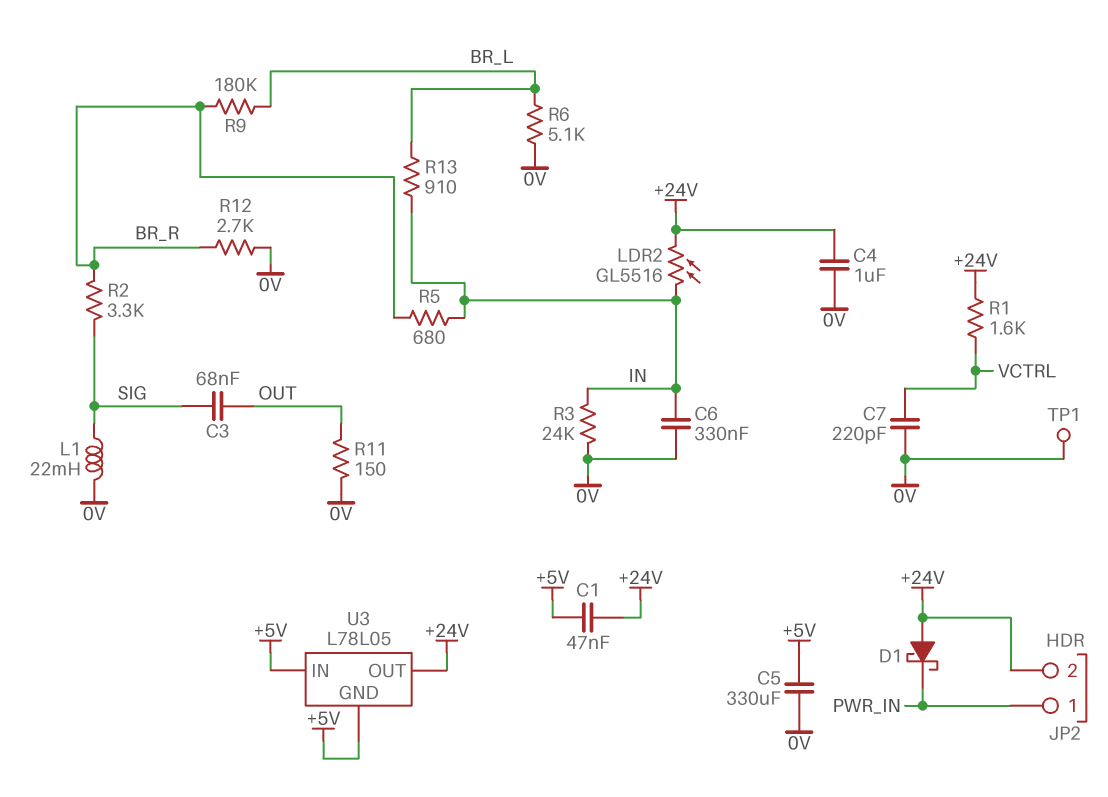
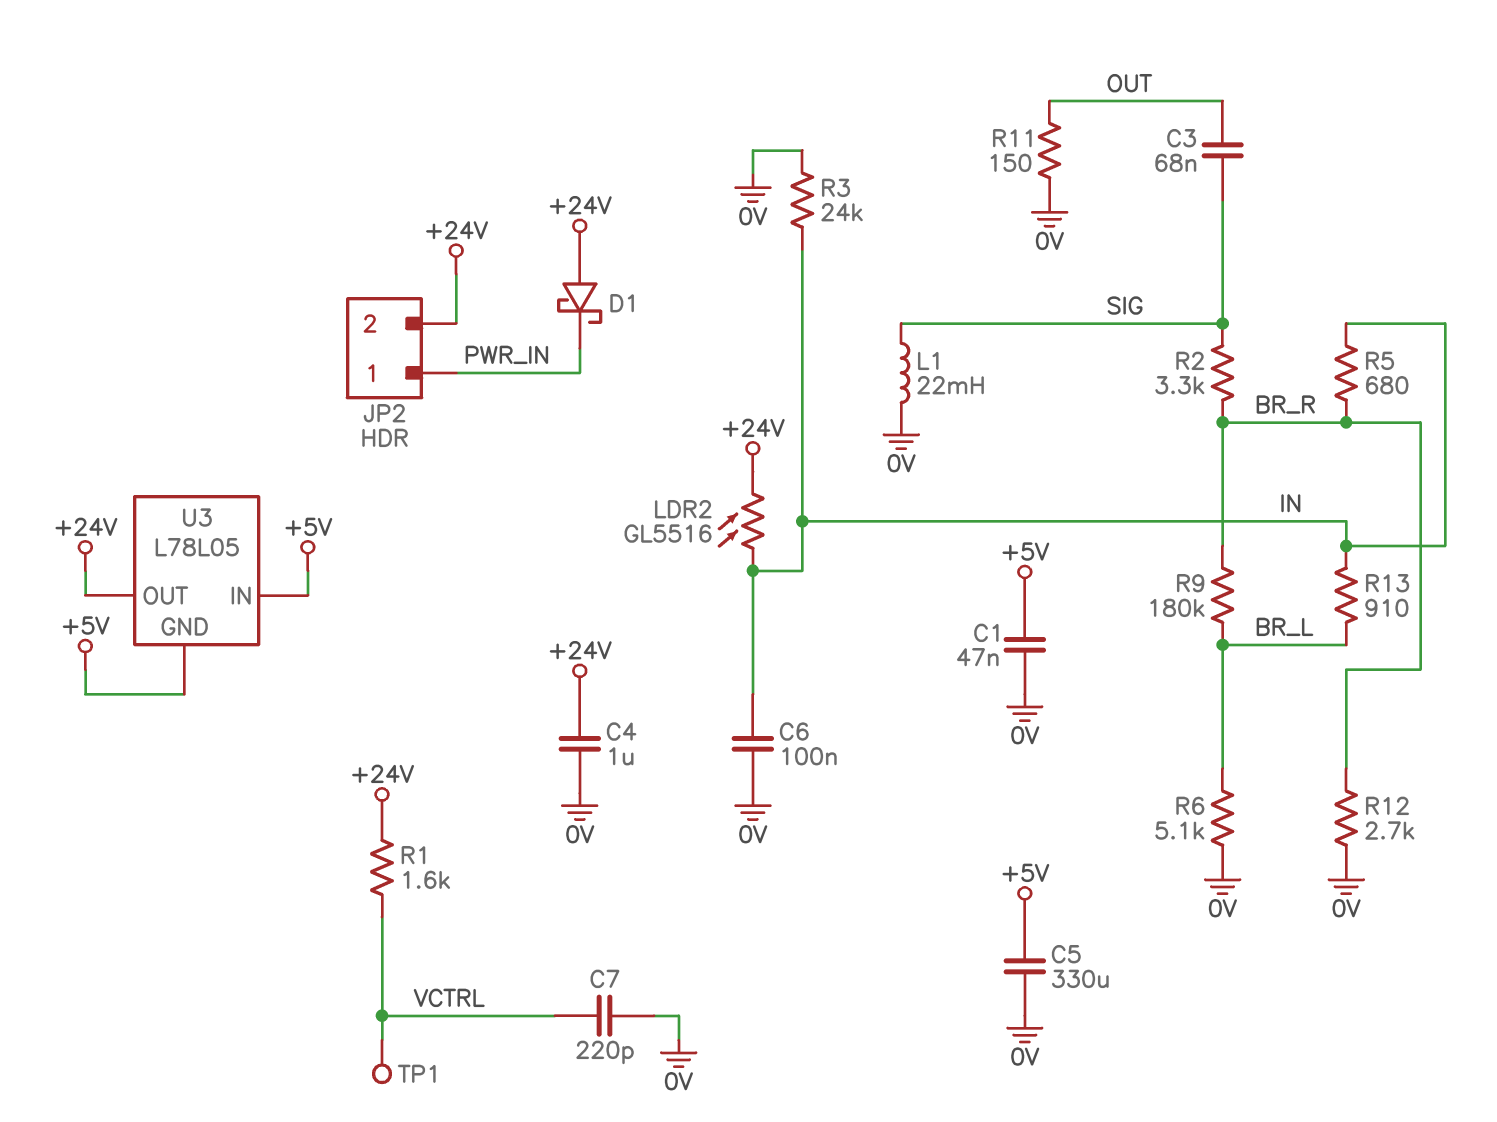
C1: 47nF (+5V, +24V) -> 47nF (+5V, 0V)
C6: 330nF (0V, IN) -> 100nF (0V, IN)
TP1: test point (0V) -> test point (VCTRL)

